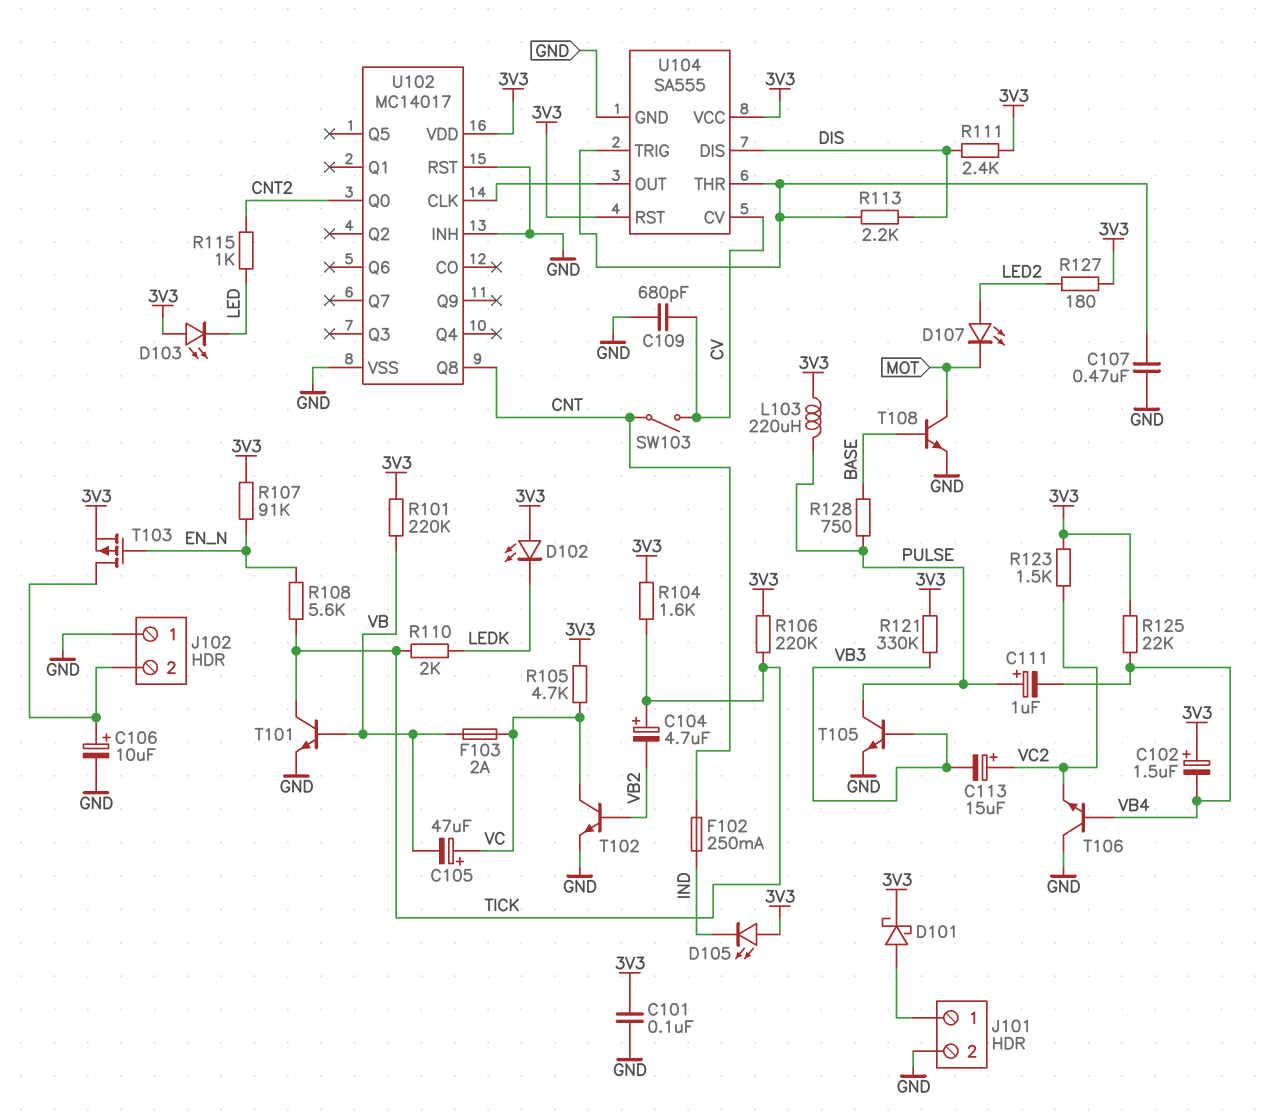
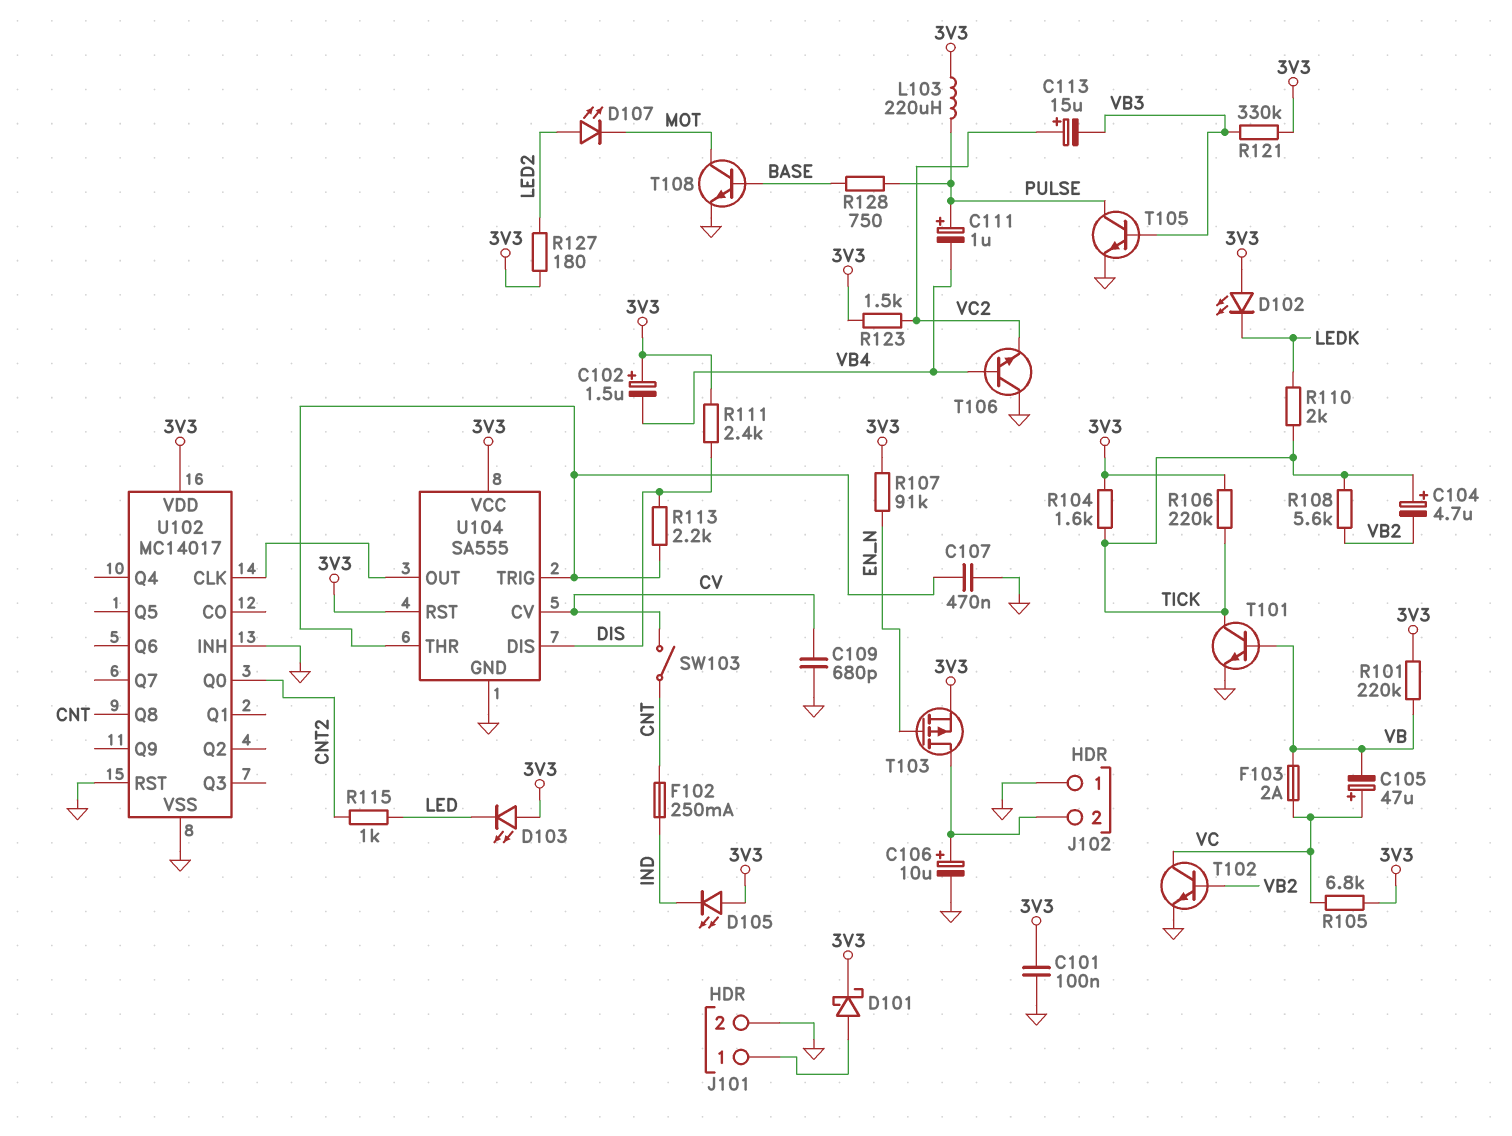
R105: 4.7k (3V3, VC) -> 6.8k (3V3, VC)
R108: 5.6k (EN_N, TICK) -> 5.6k (TICK, VB2)
R125: 22k (3V3, VB4) -> none

